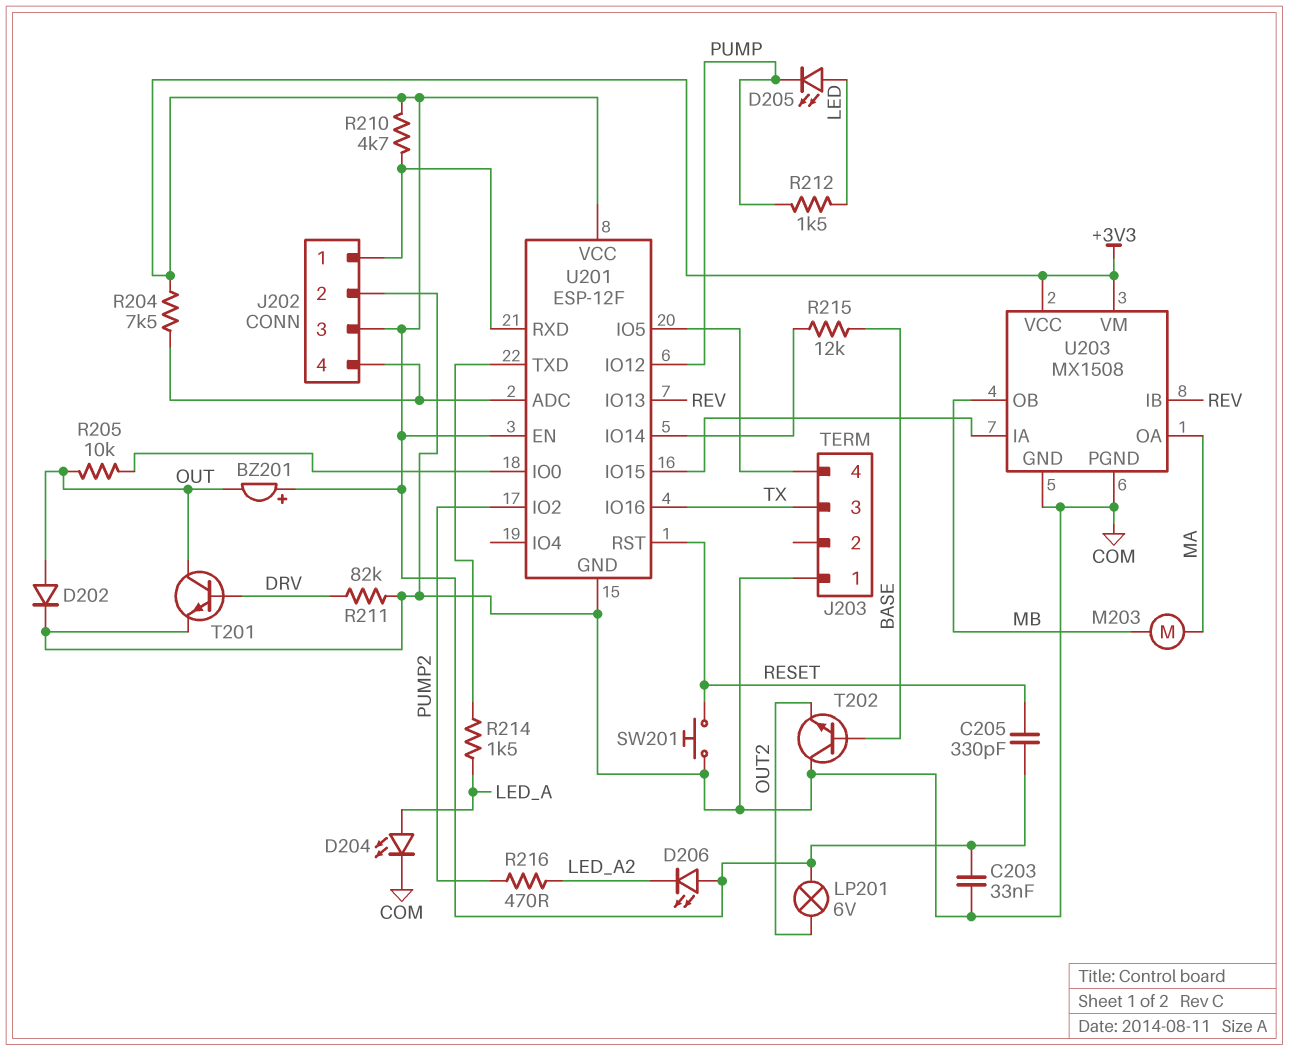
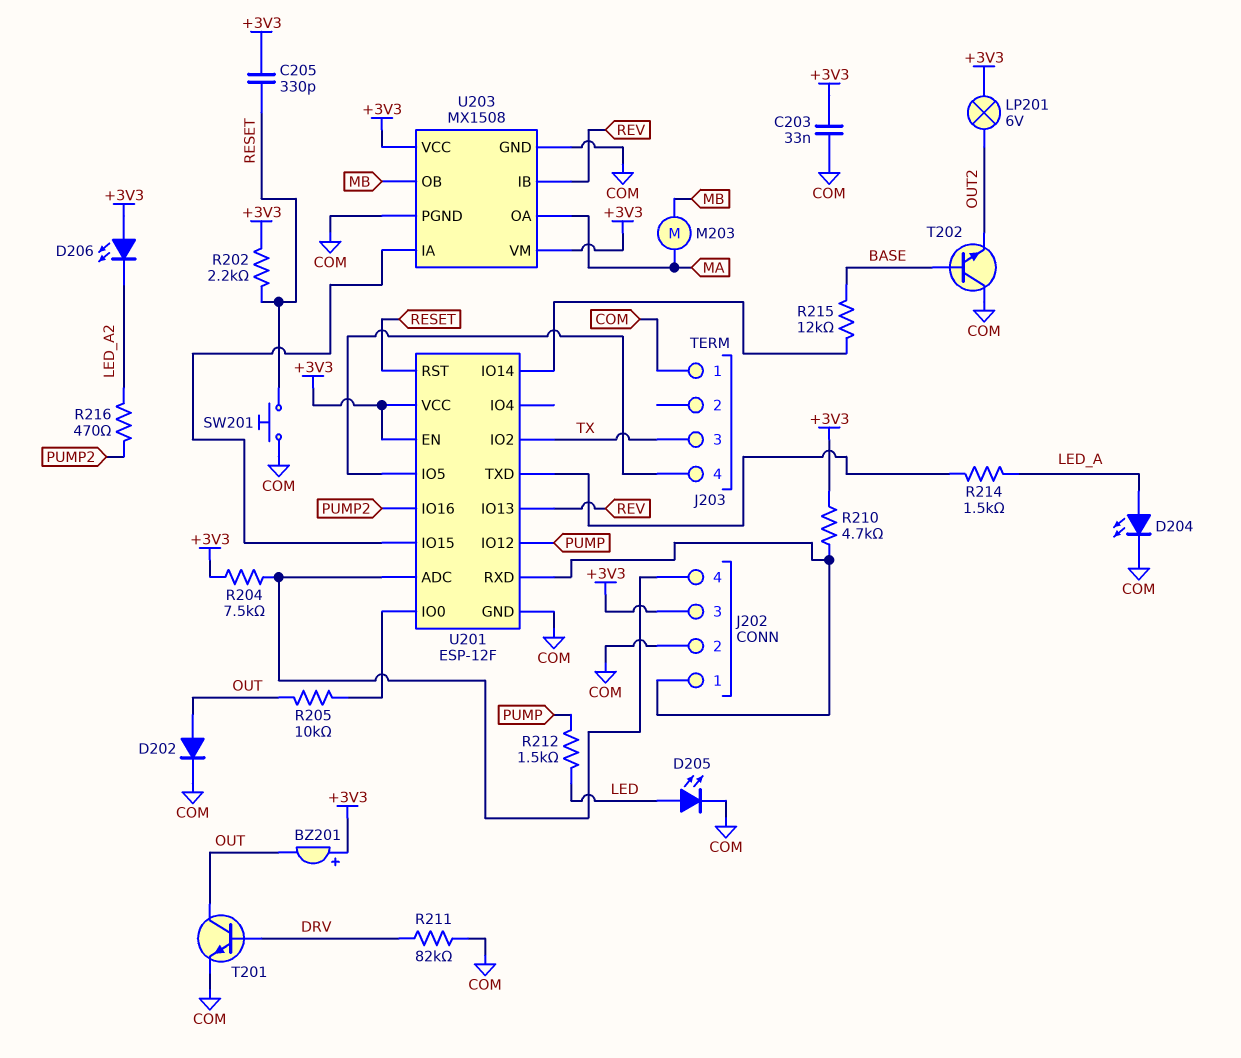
D205: LED (A LED, K PUMP) -> LED (A LED, K COM)
R202: none -> 2.2k (+3V3, RESET)
U201 pin IO2: PUMP2 -> TX
U201 pin IO16: TX -> PUMP2

